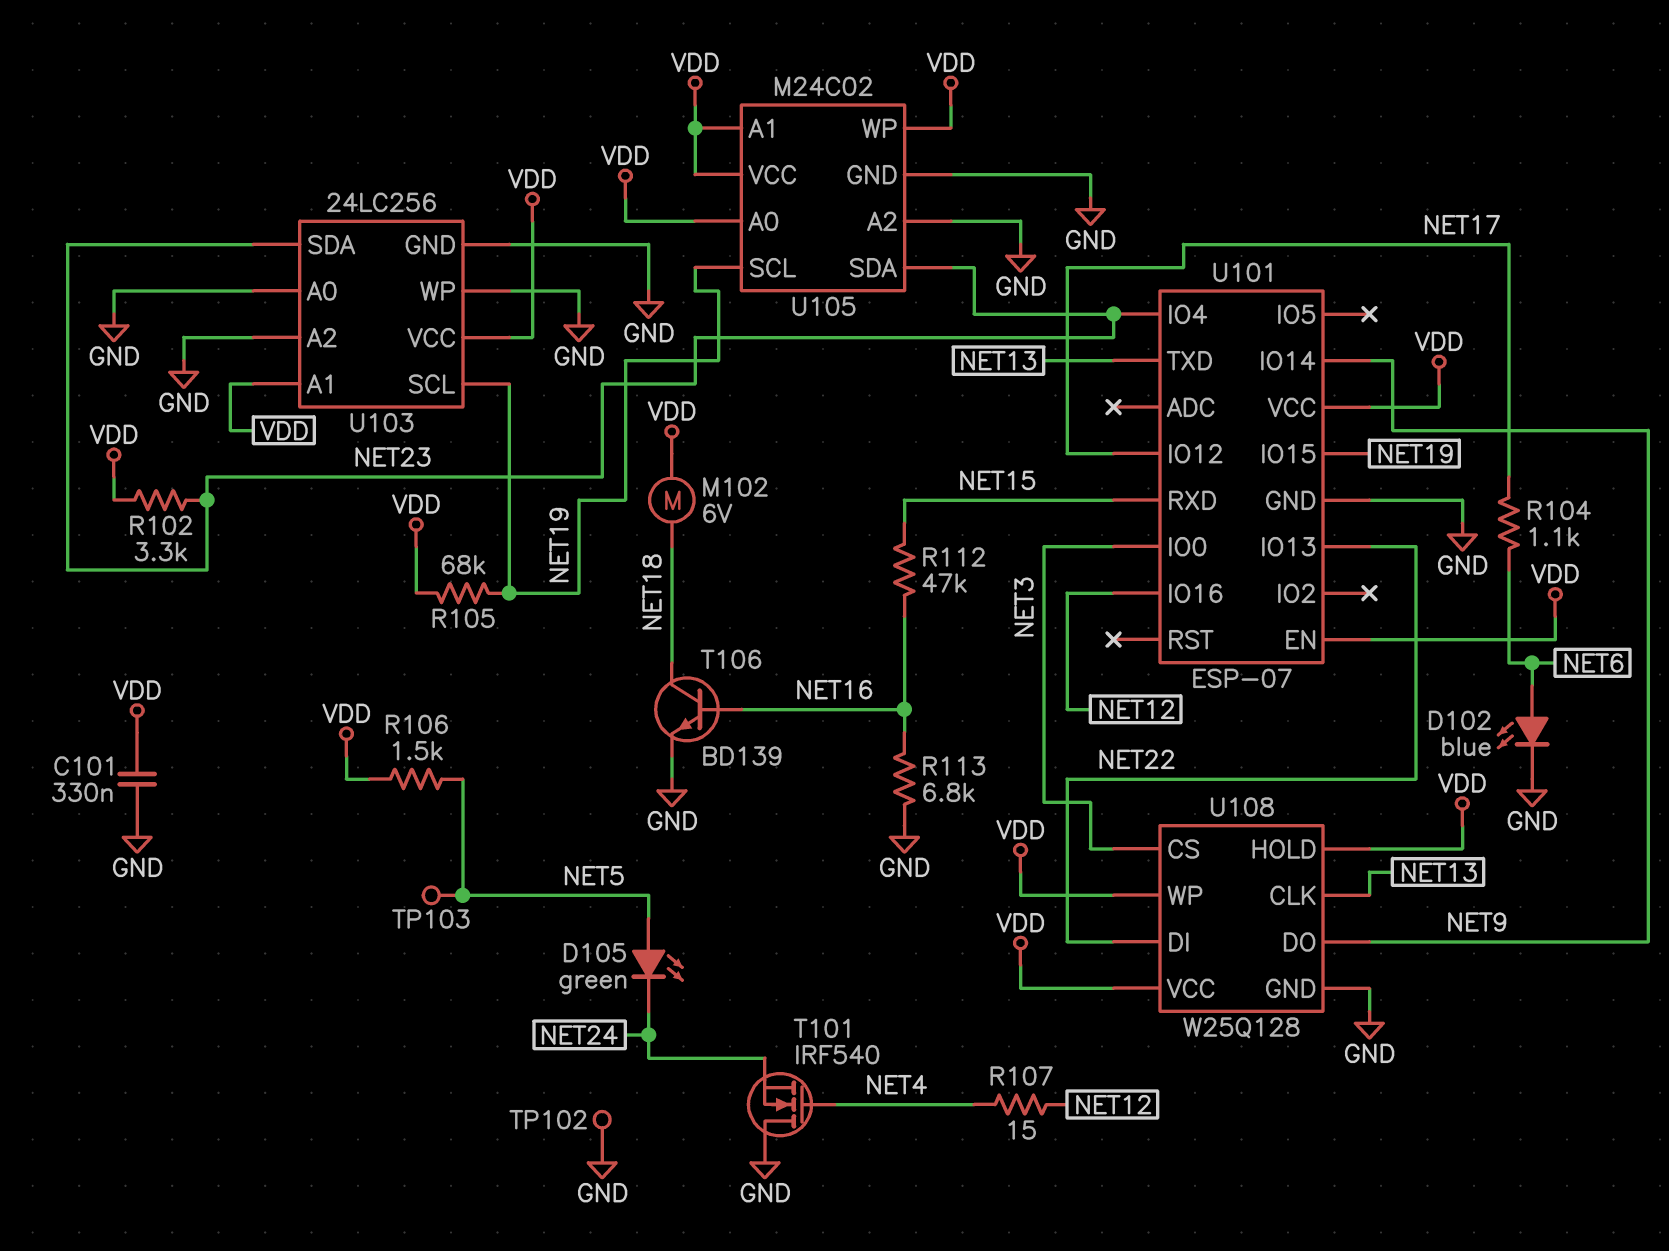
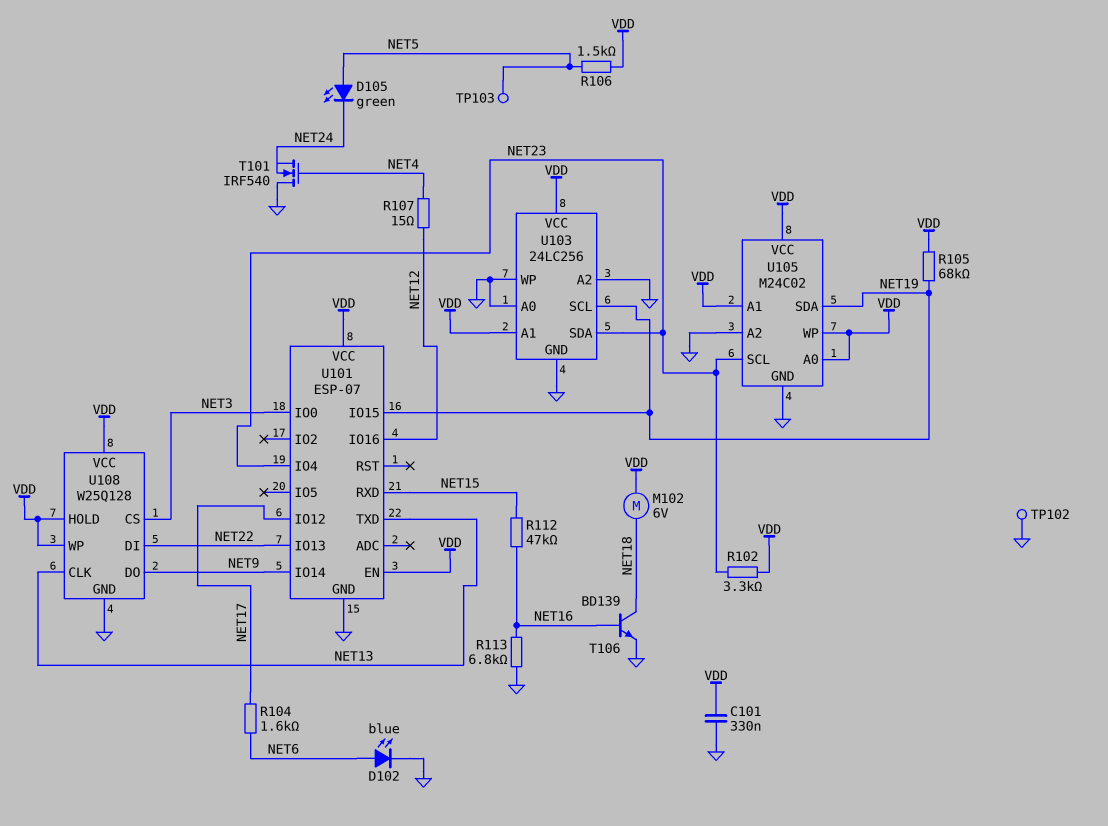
R104: 1.1k (NET6, NET17) -> 1.6k (NET6, NET17)
U105 pin SCL: NET19 -> NET23
U105 pin SDA: NET23 -> NET19

